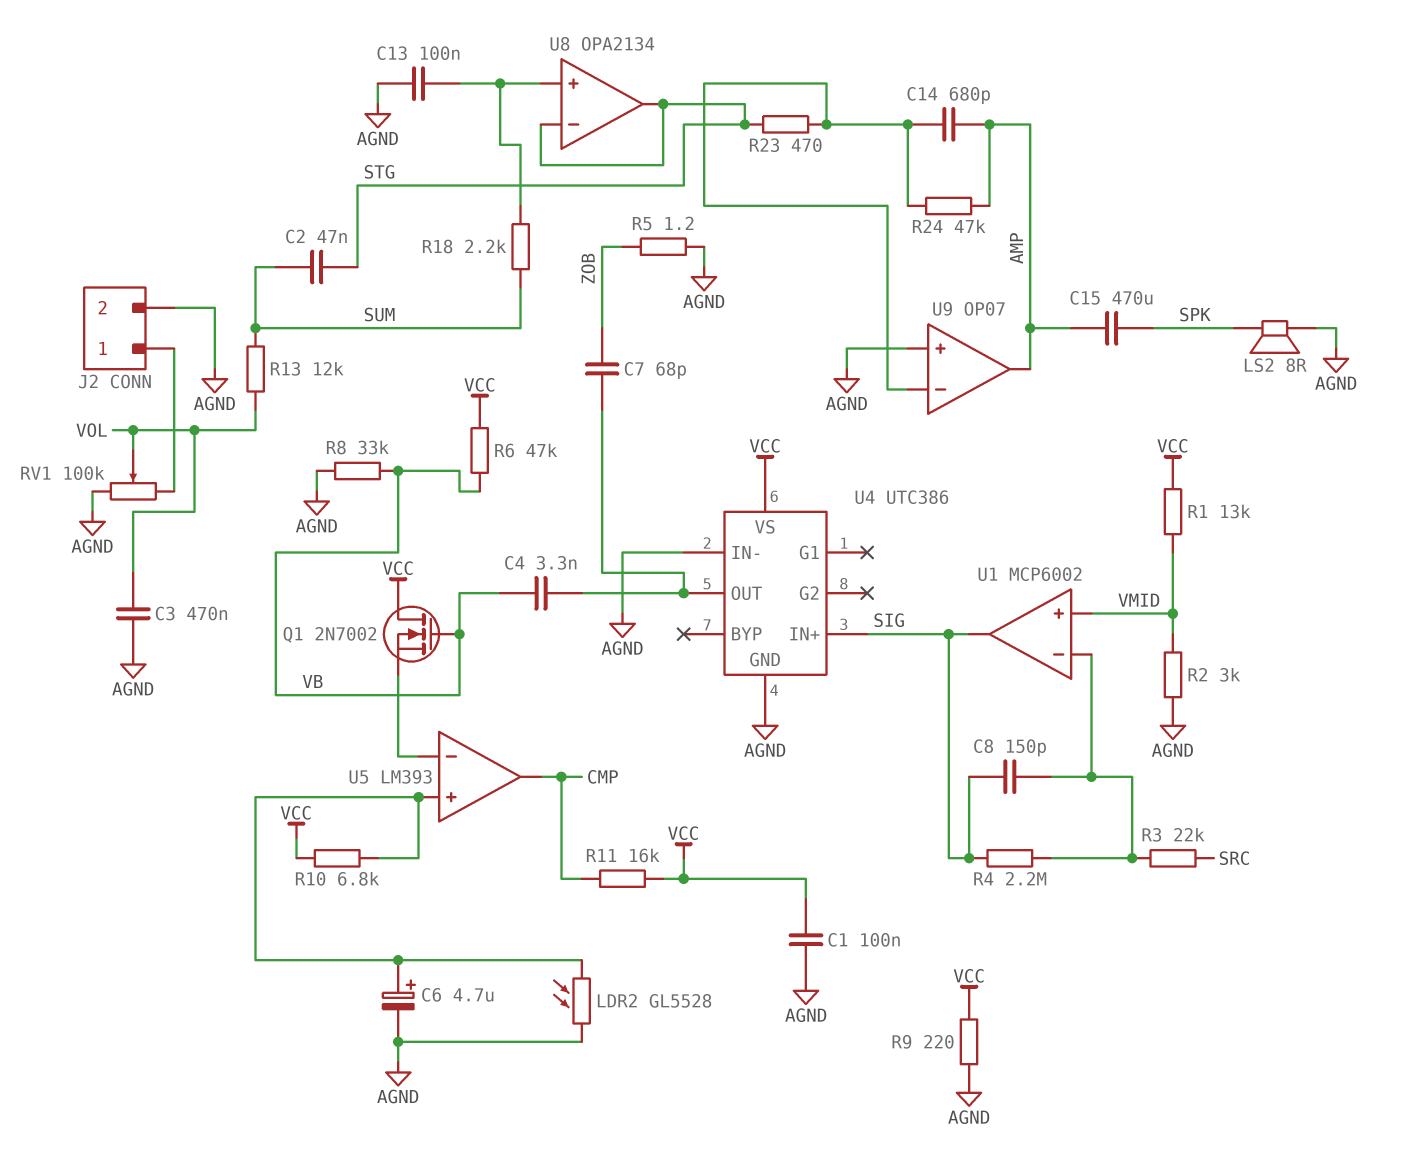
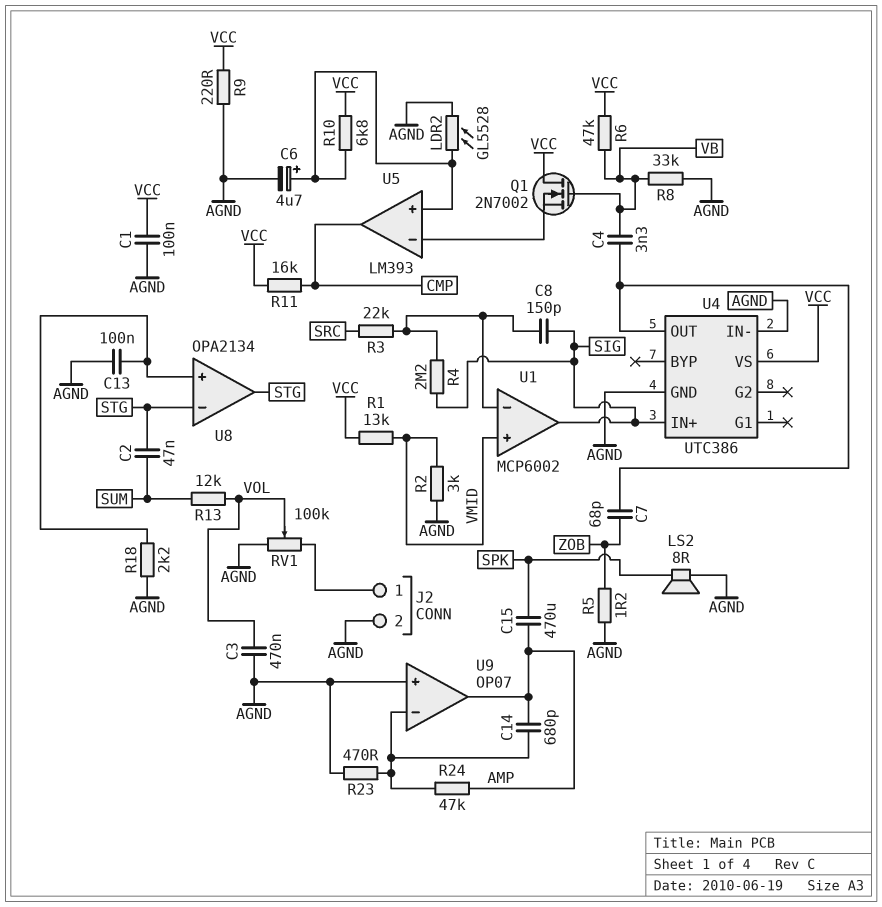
R18: 2.2k (SUM, U8/in+) -> 2.2k (AGND, U8/in+)
R23: 470 (STG, U9/in-) -> 470 (AGND, U9/in-)

